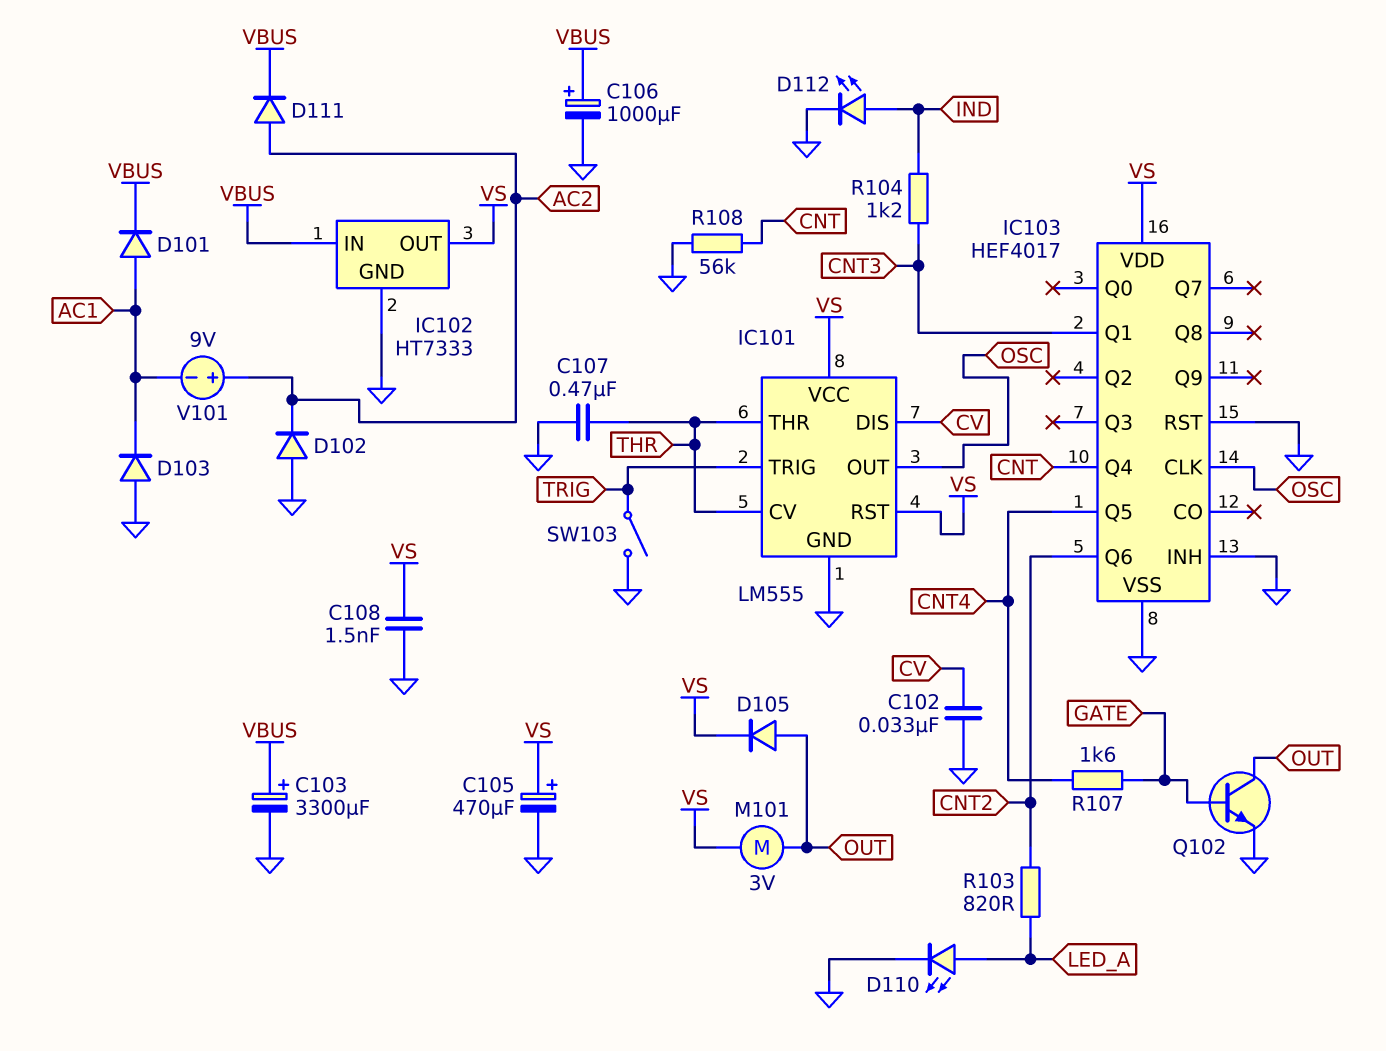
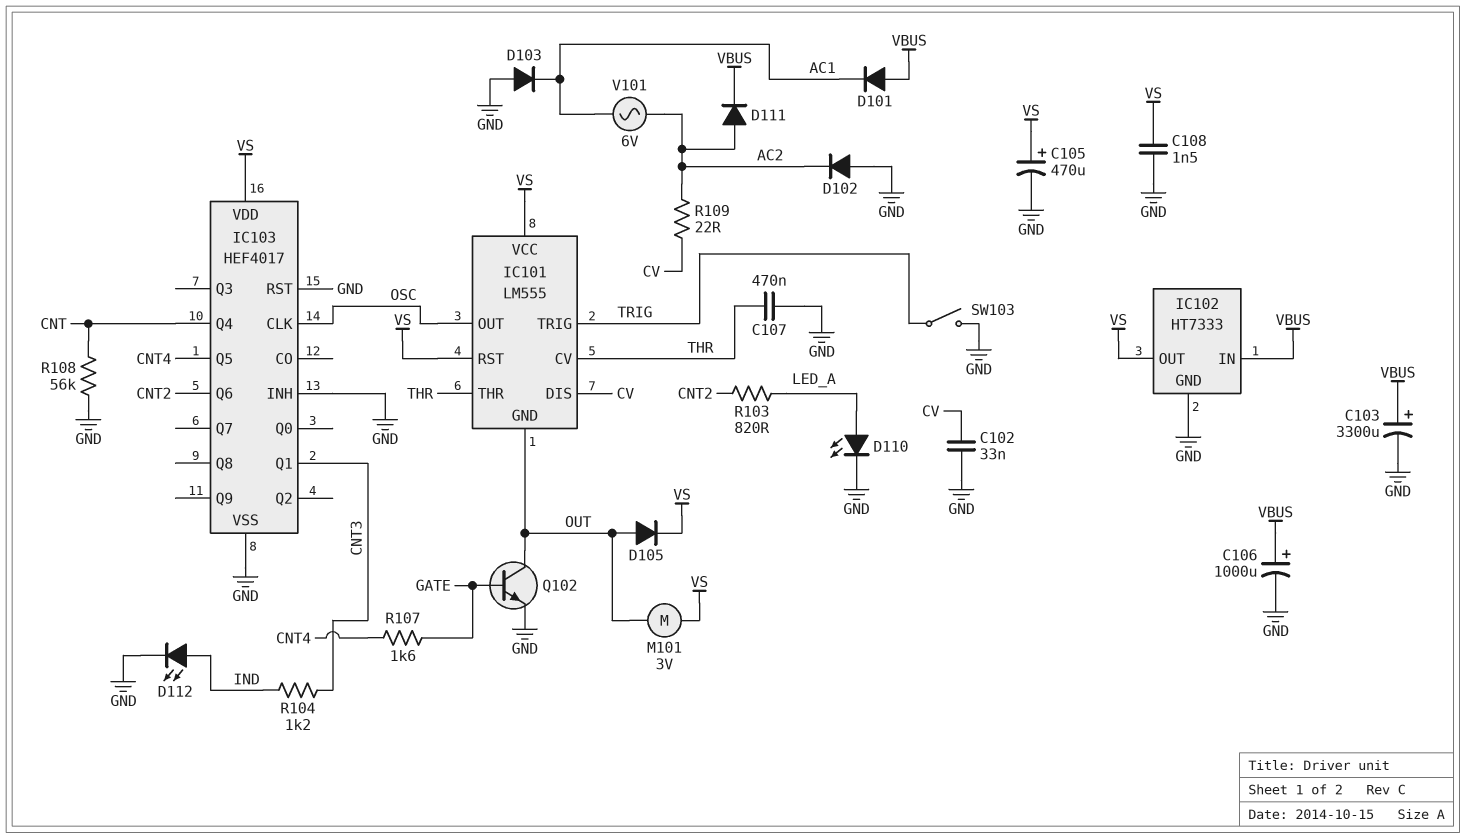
D101: diode (A AC1, K VBUS) -> diode (A VBUS, K AC1)
IC101 pin GND: GND -> OUT
R109: none -> 22 (AC2, CV)
V101: 9V (plus AC2, minus AC1) -> AC 6V (AC1, AC2)

